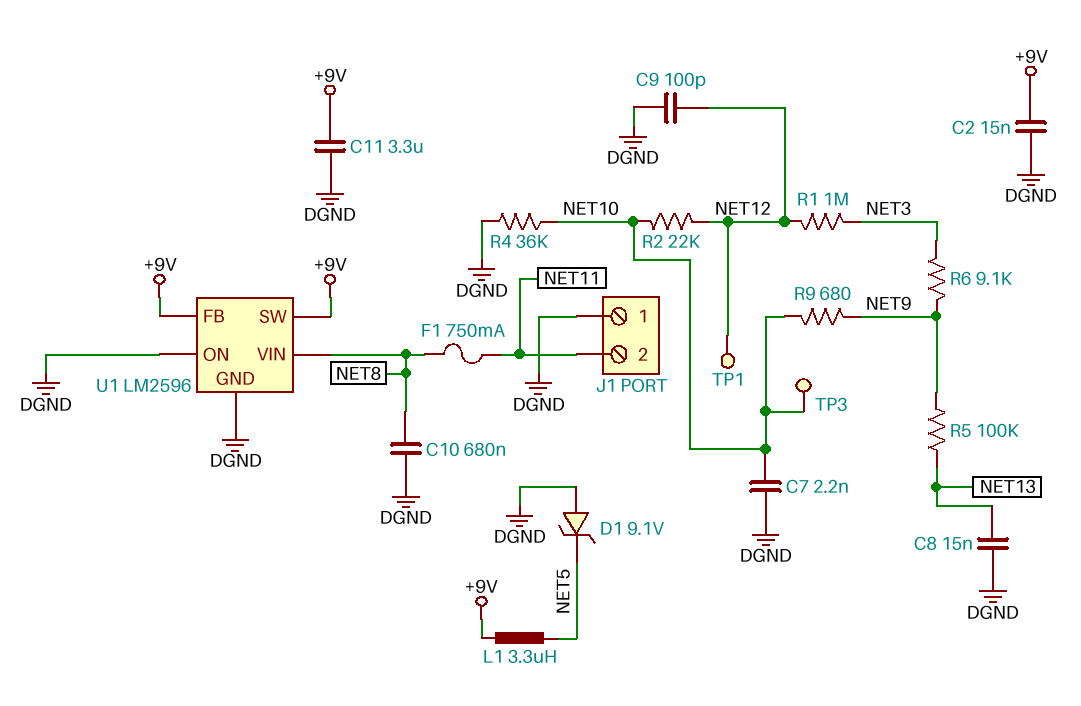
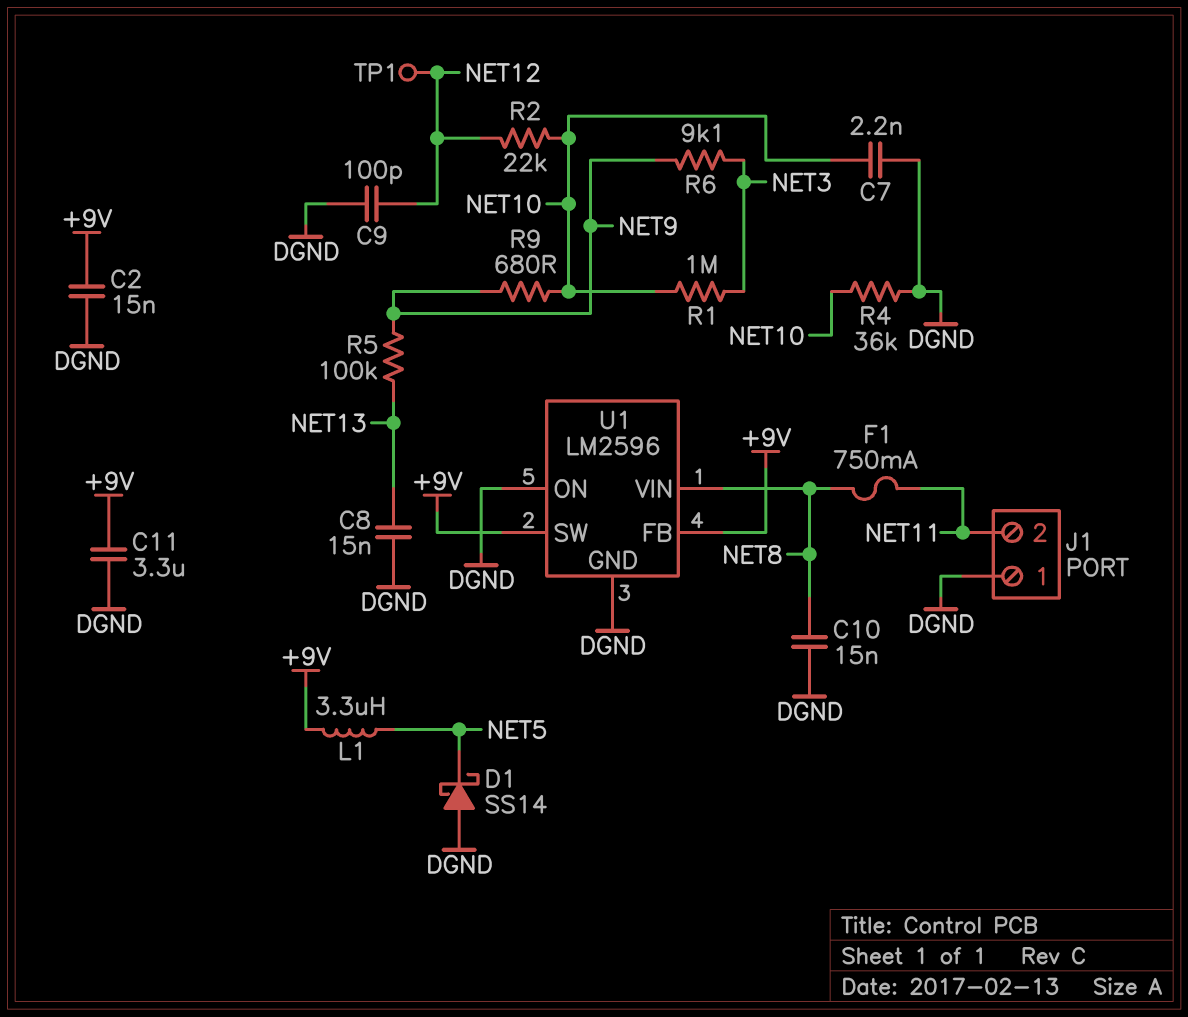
C10: 680nF (DGND, NET8) -> 15nF (DGND, NET8)
D1: zener 9.1V (A DGND, K NET5) -> schottky SS14 (A DGND, K NET5)
R1: 1M (NET3, NET12) -> 1M (NET3, NET10)
TP3: test point (NET10) -> none

